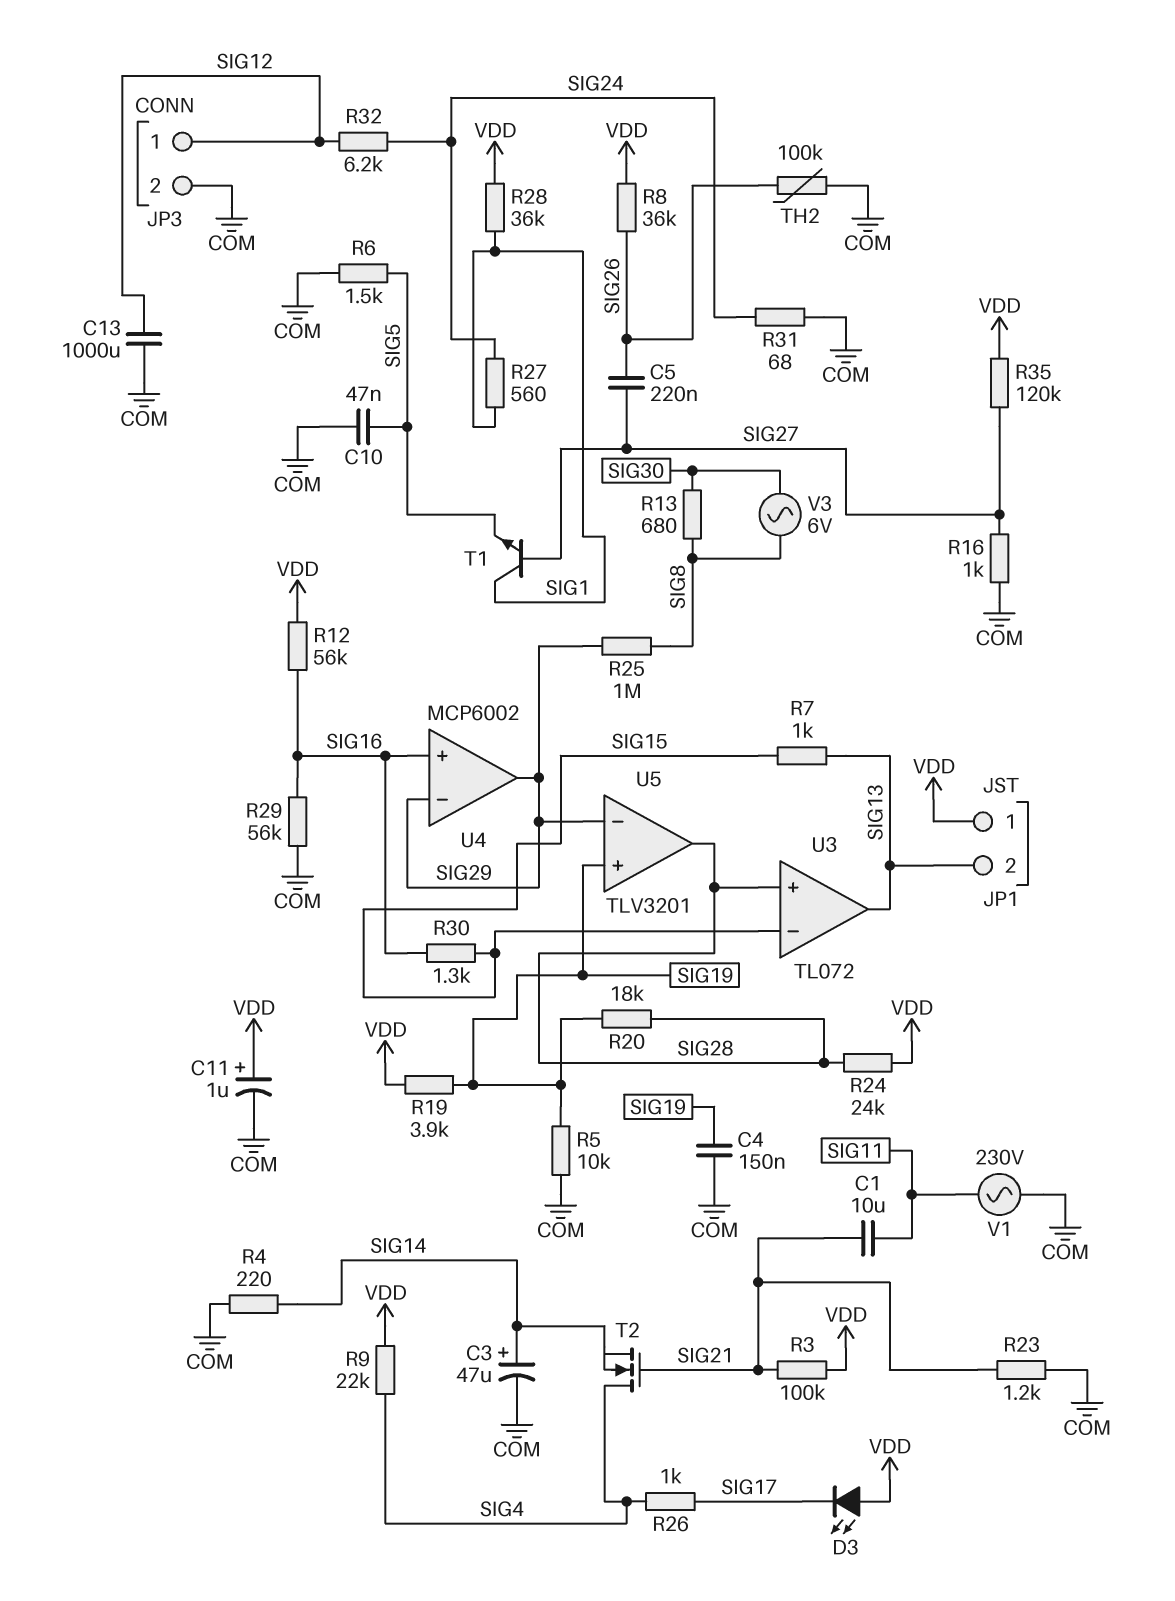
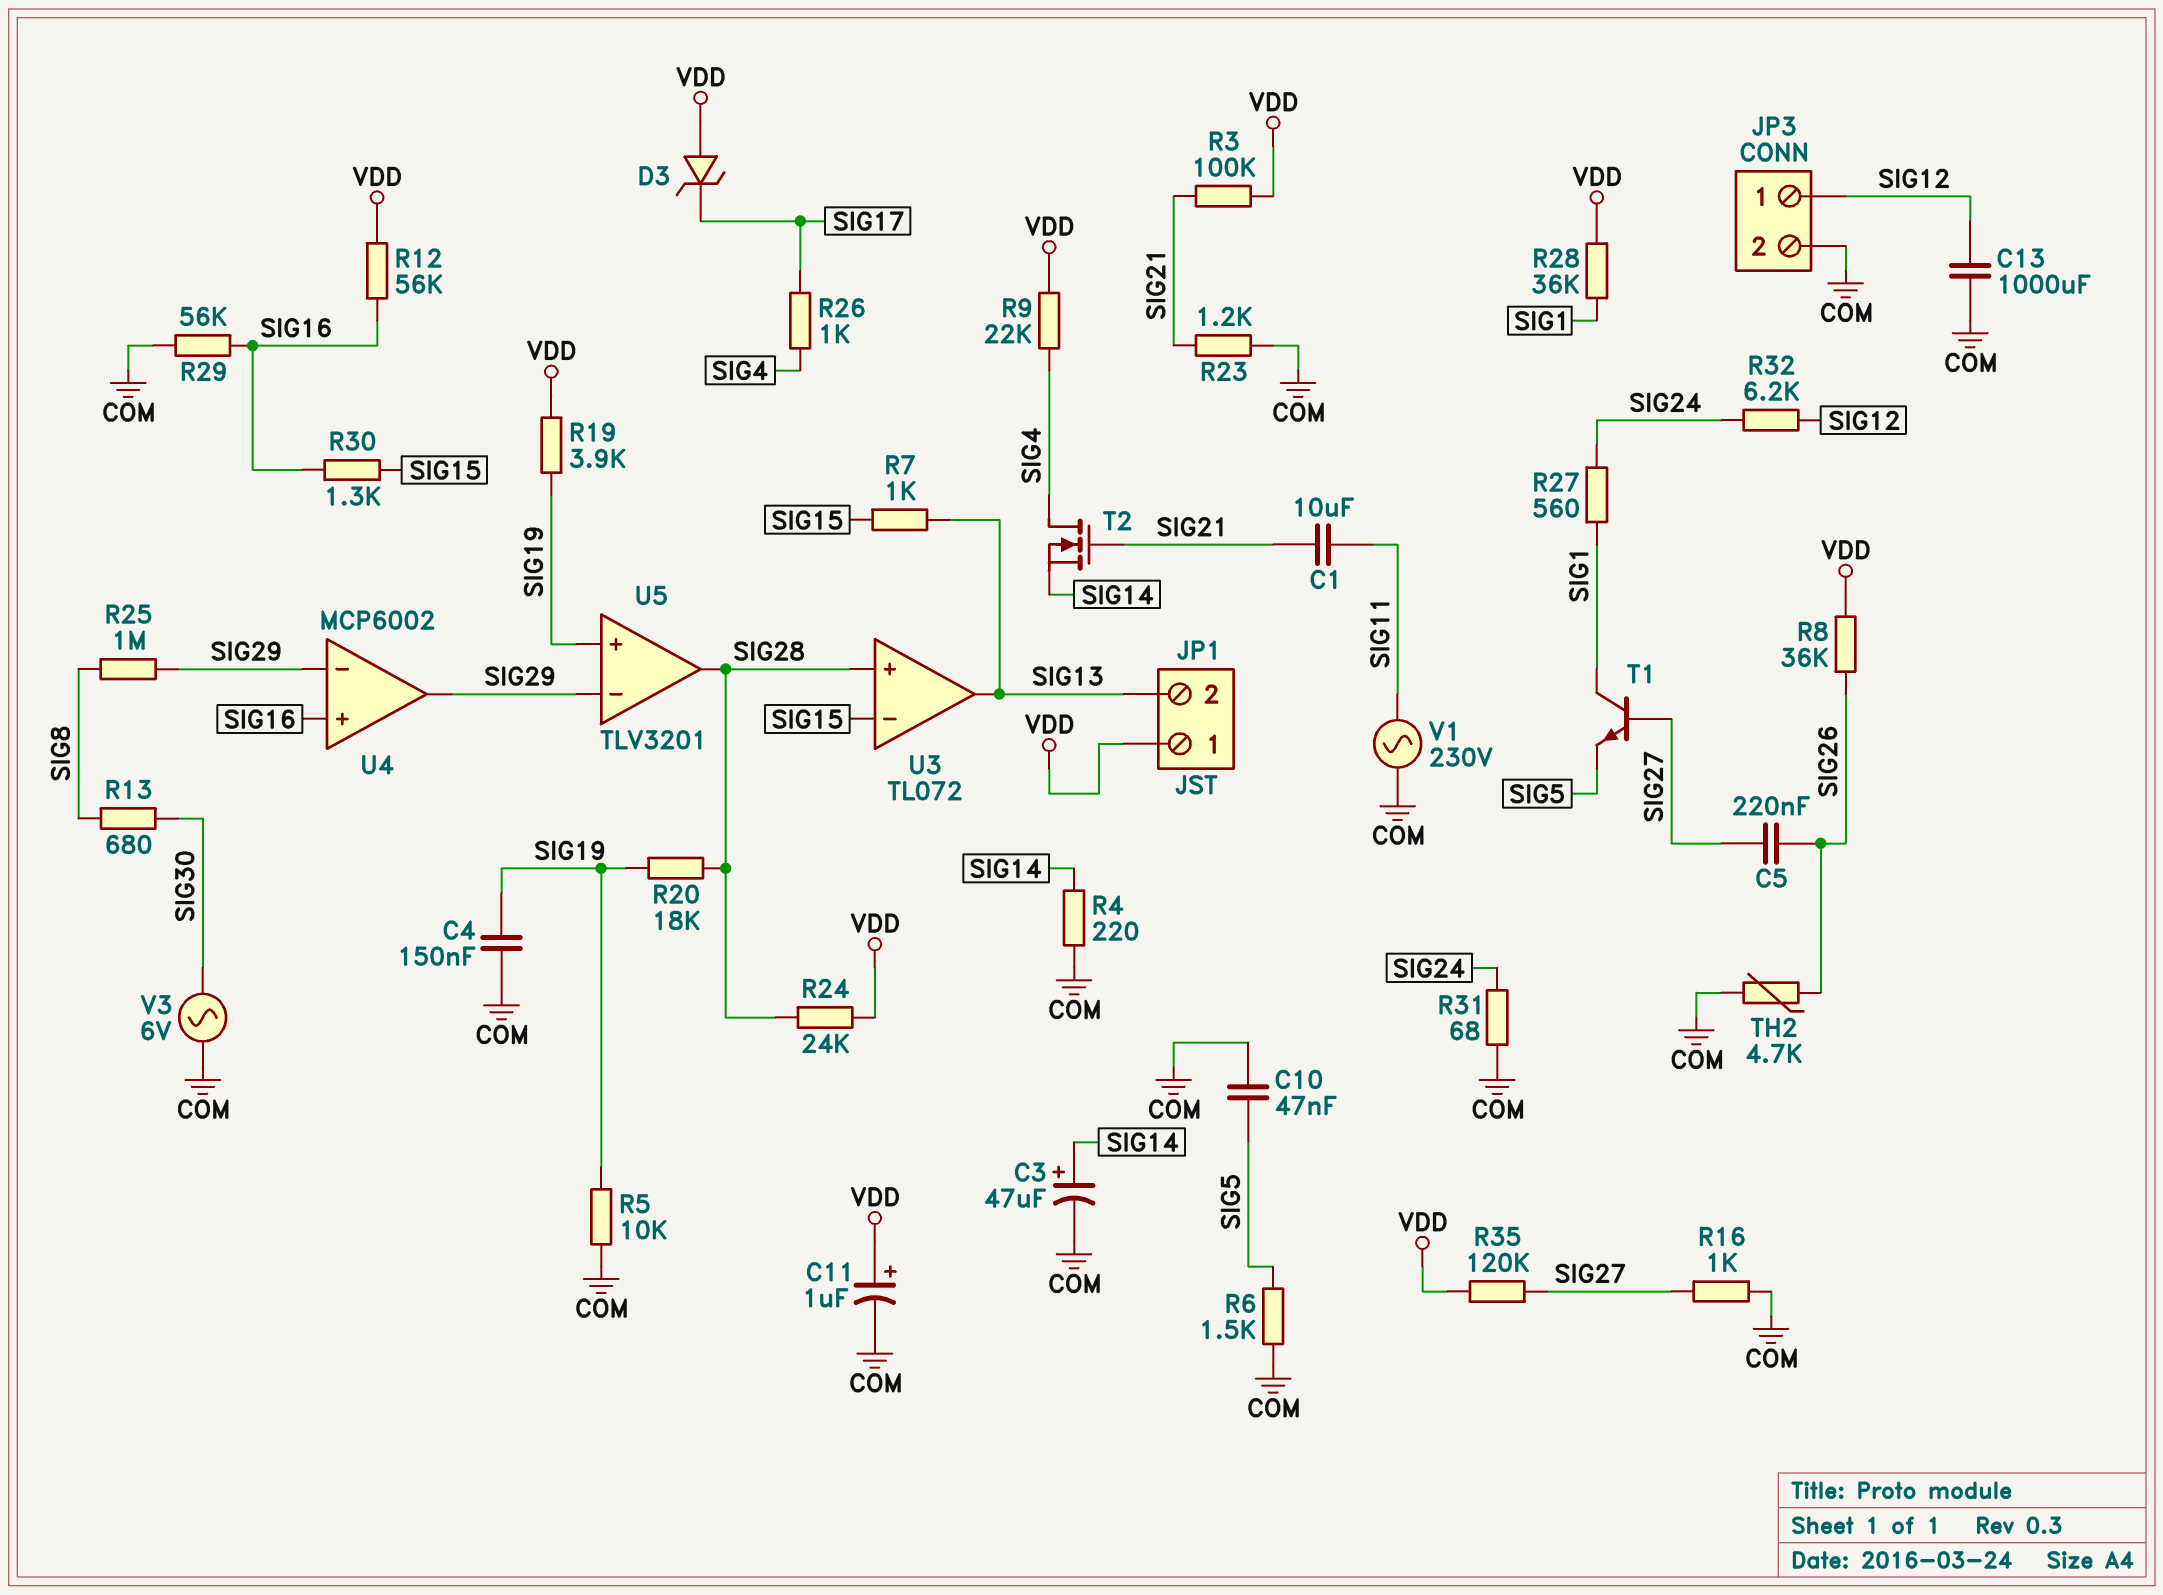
D3: LED (A VDD, K SIG17) -> zener (A VDD, K SIG17)
TH2: 100k (COM, SIG26) -> 4.7k (COM, SIG26)
V3: AC 6V (SIG8, SIG30) -> AC 6V (COM, SIG30)

